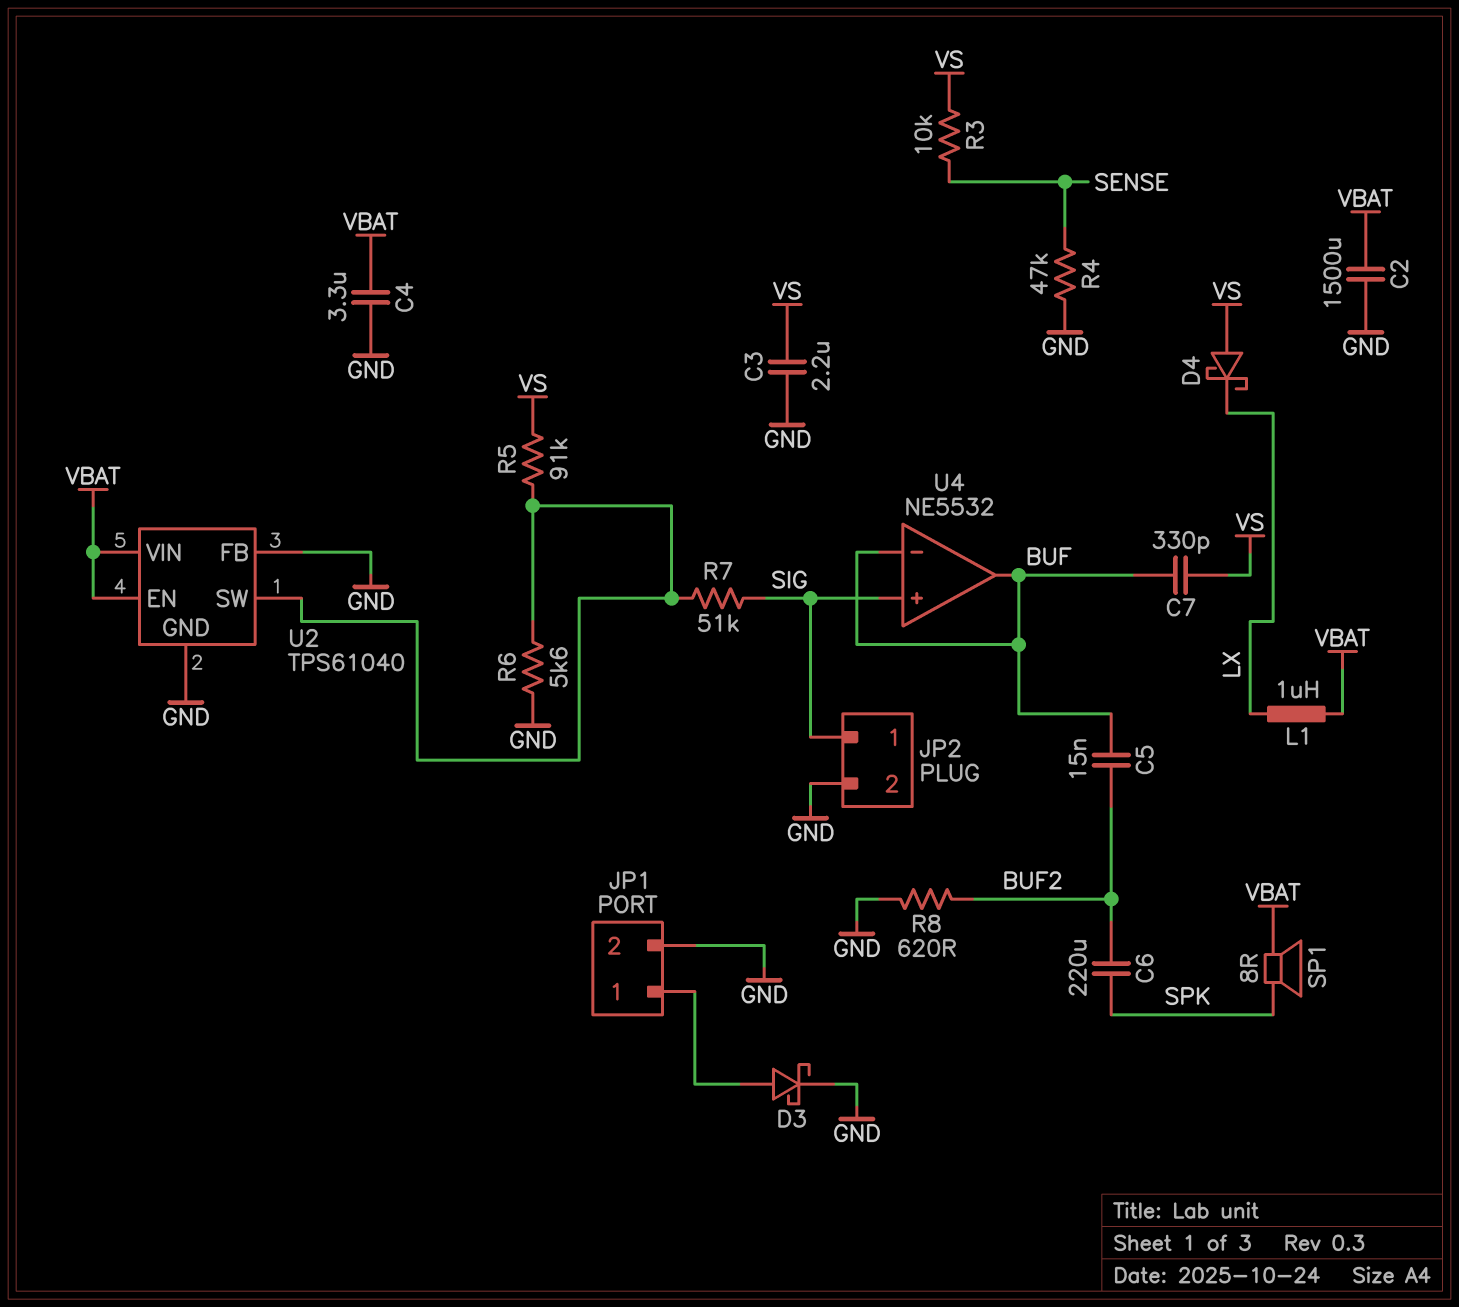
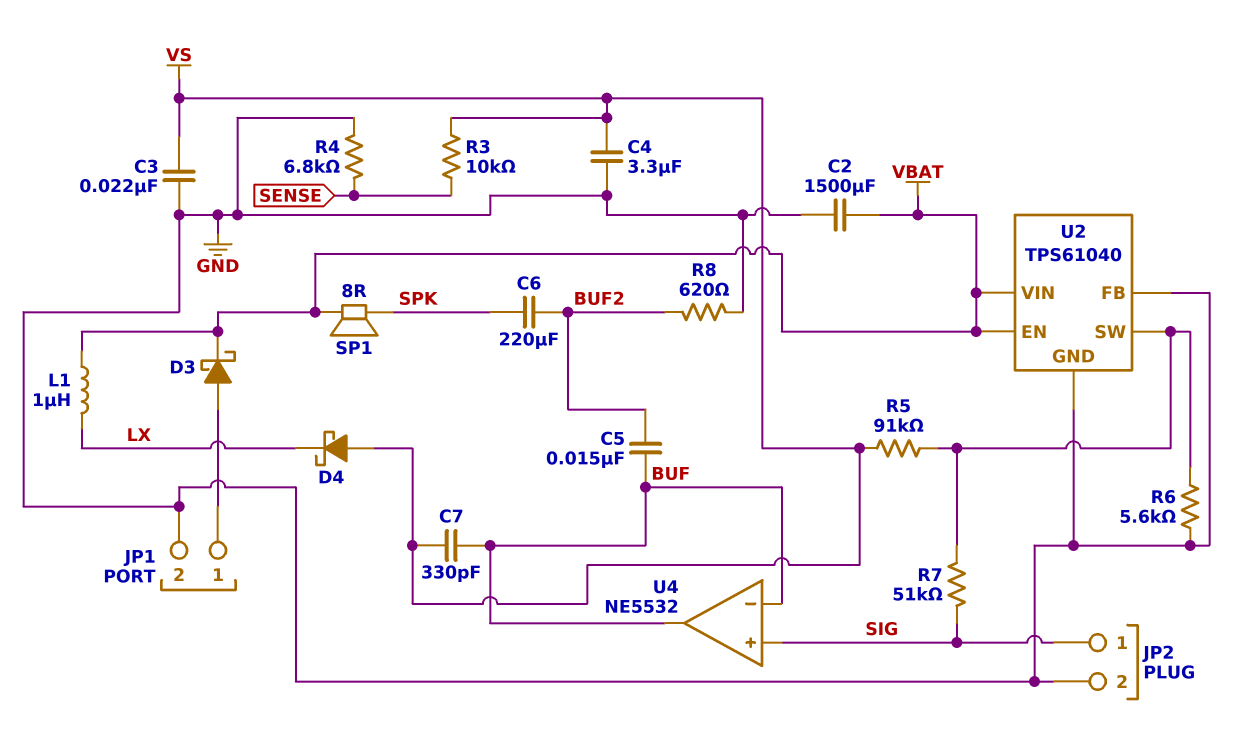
C3: 2.2uF (GND, VS) -> 22nF (GND, VS)
C4: 3.3uF (GND, VBAT) -> 3.3uF (GND, VS)
D3: schottky (A JP1/1, K GND) -> schottky (A JP1/1, K VBAT)
R4: 47k (GND, SENSE) -> 6.8k (GND, SENSE)

